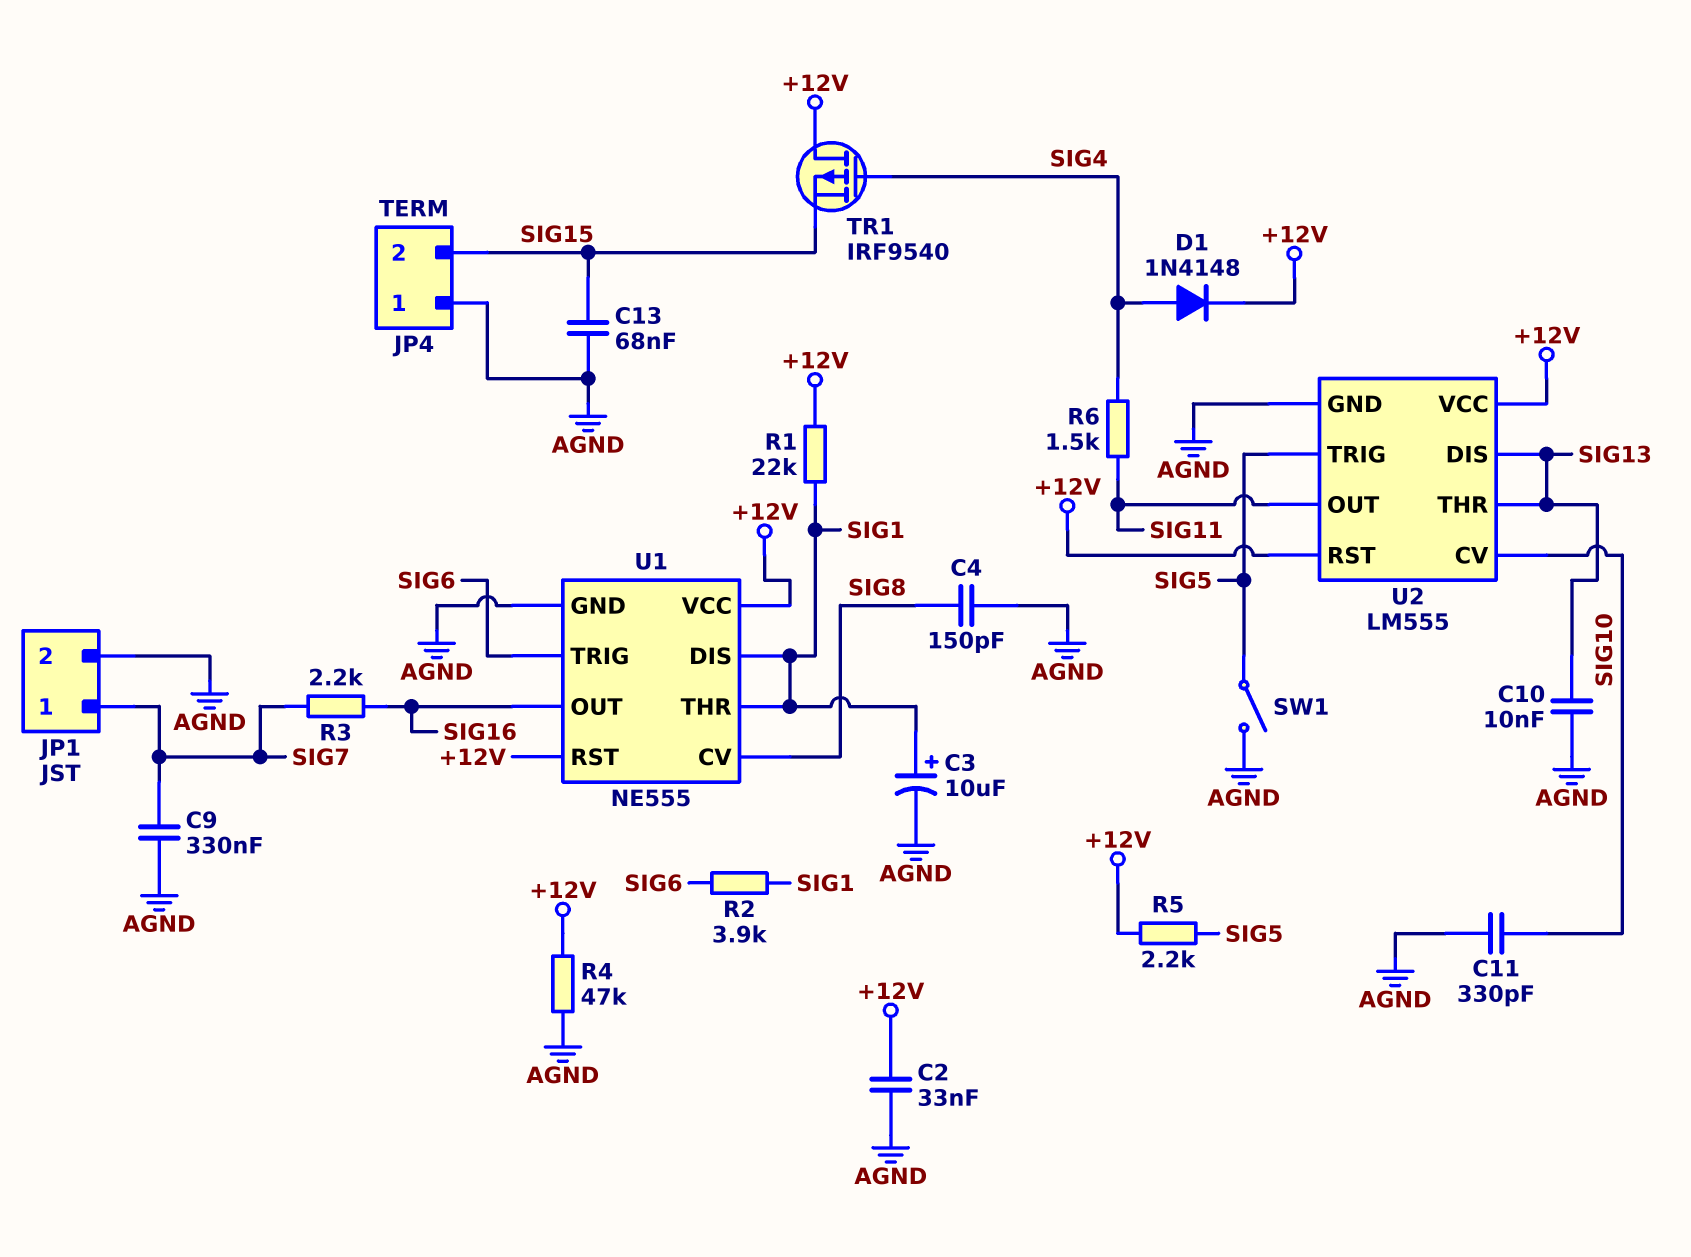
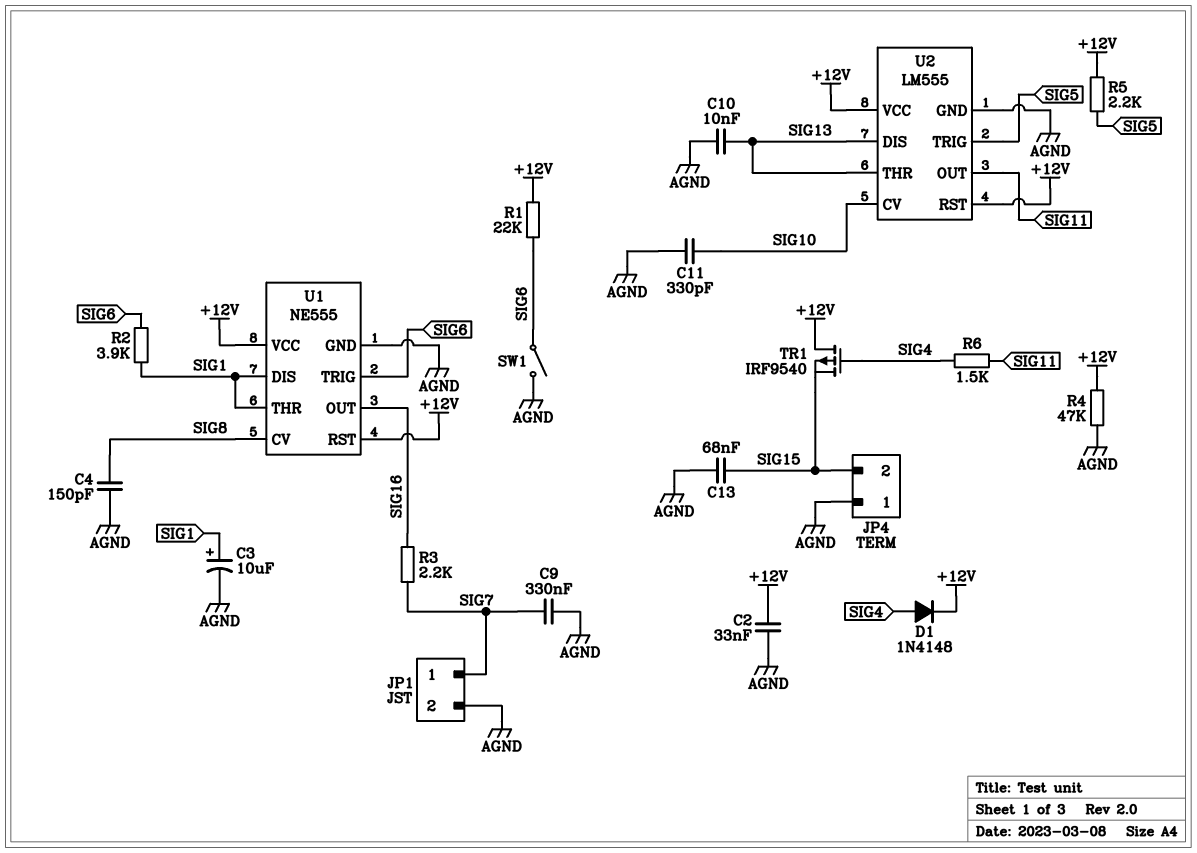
R1: 22k (+12V, SIG1) -> 22k (+12V, SIG6)
SW1: switch (AGND, SIG5) -> switch (AGND, SIG6)

